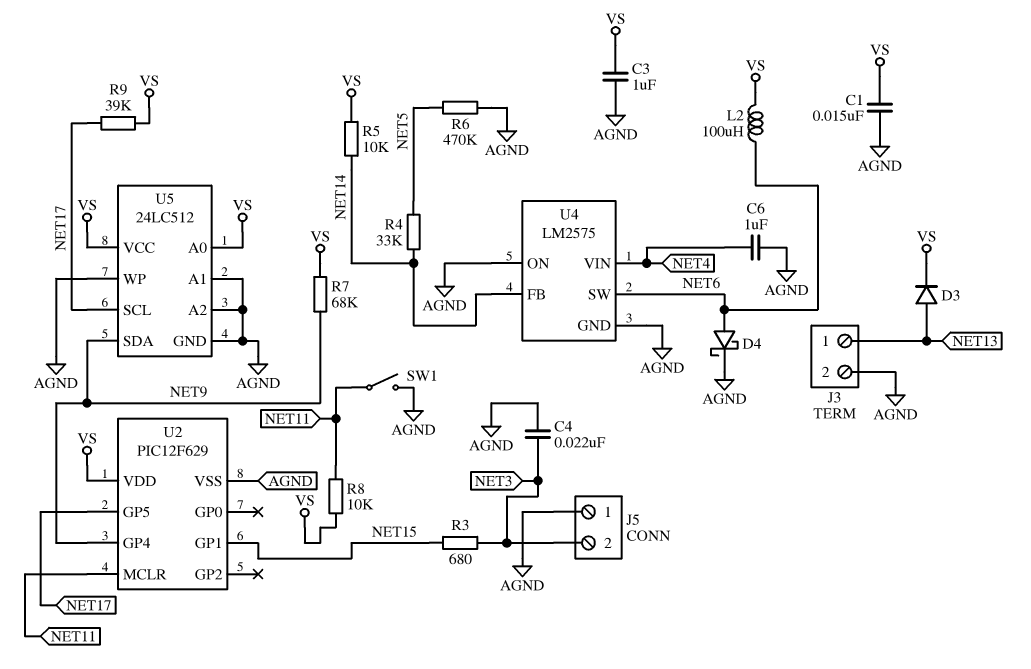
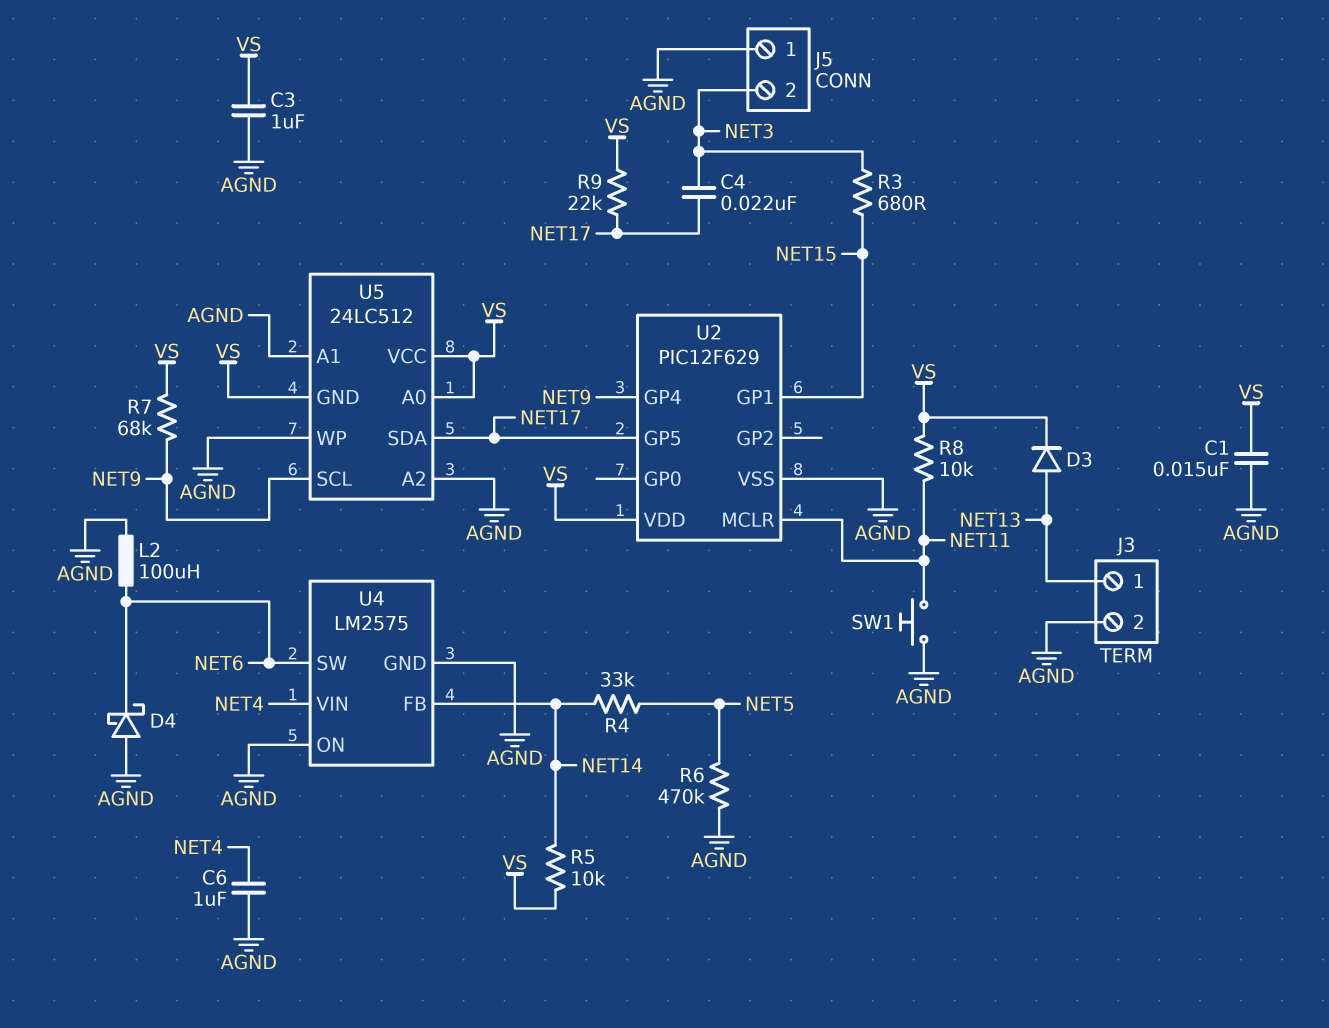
C4: 22nF (AGND, NET3) -> 22nF (NET3, NET17)
D4: schottky (A NET6, K AGND) -> schottky (A AGND, K NET6)
L2: 100uH (NET6, VS) -> 100uH (AGND, NET6)
R9: 39k (NET17, VS) -> 22k (NET17, VS)
SW1: switch (AGND, NET11) -> button (AGND, NET11)
U5 pin GND: AGND -> VS
U5 pin SCL: NET17 -> NET9
U5 pin SDA: NET9 -> NET17

